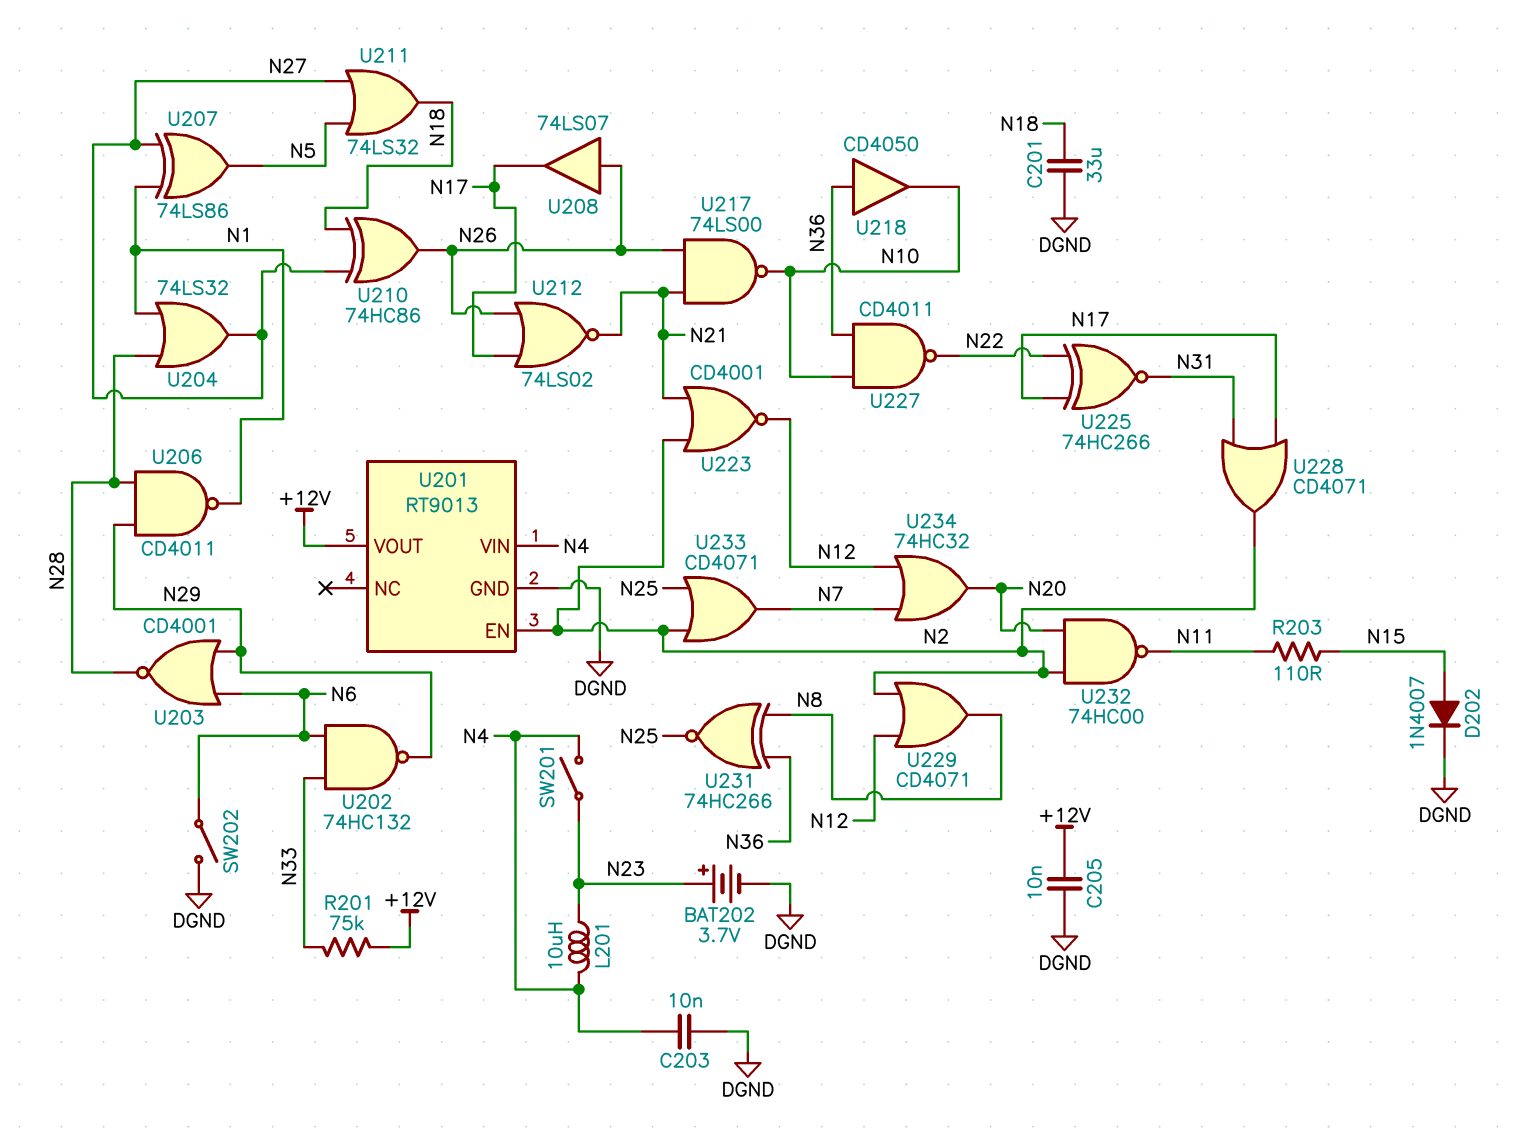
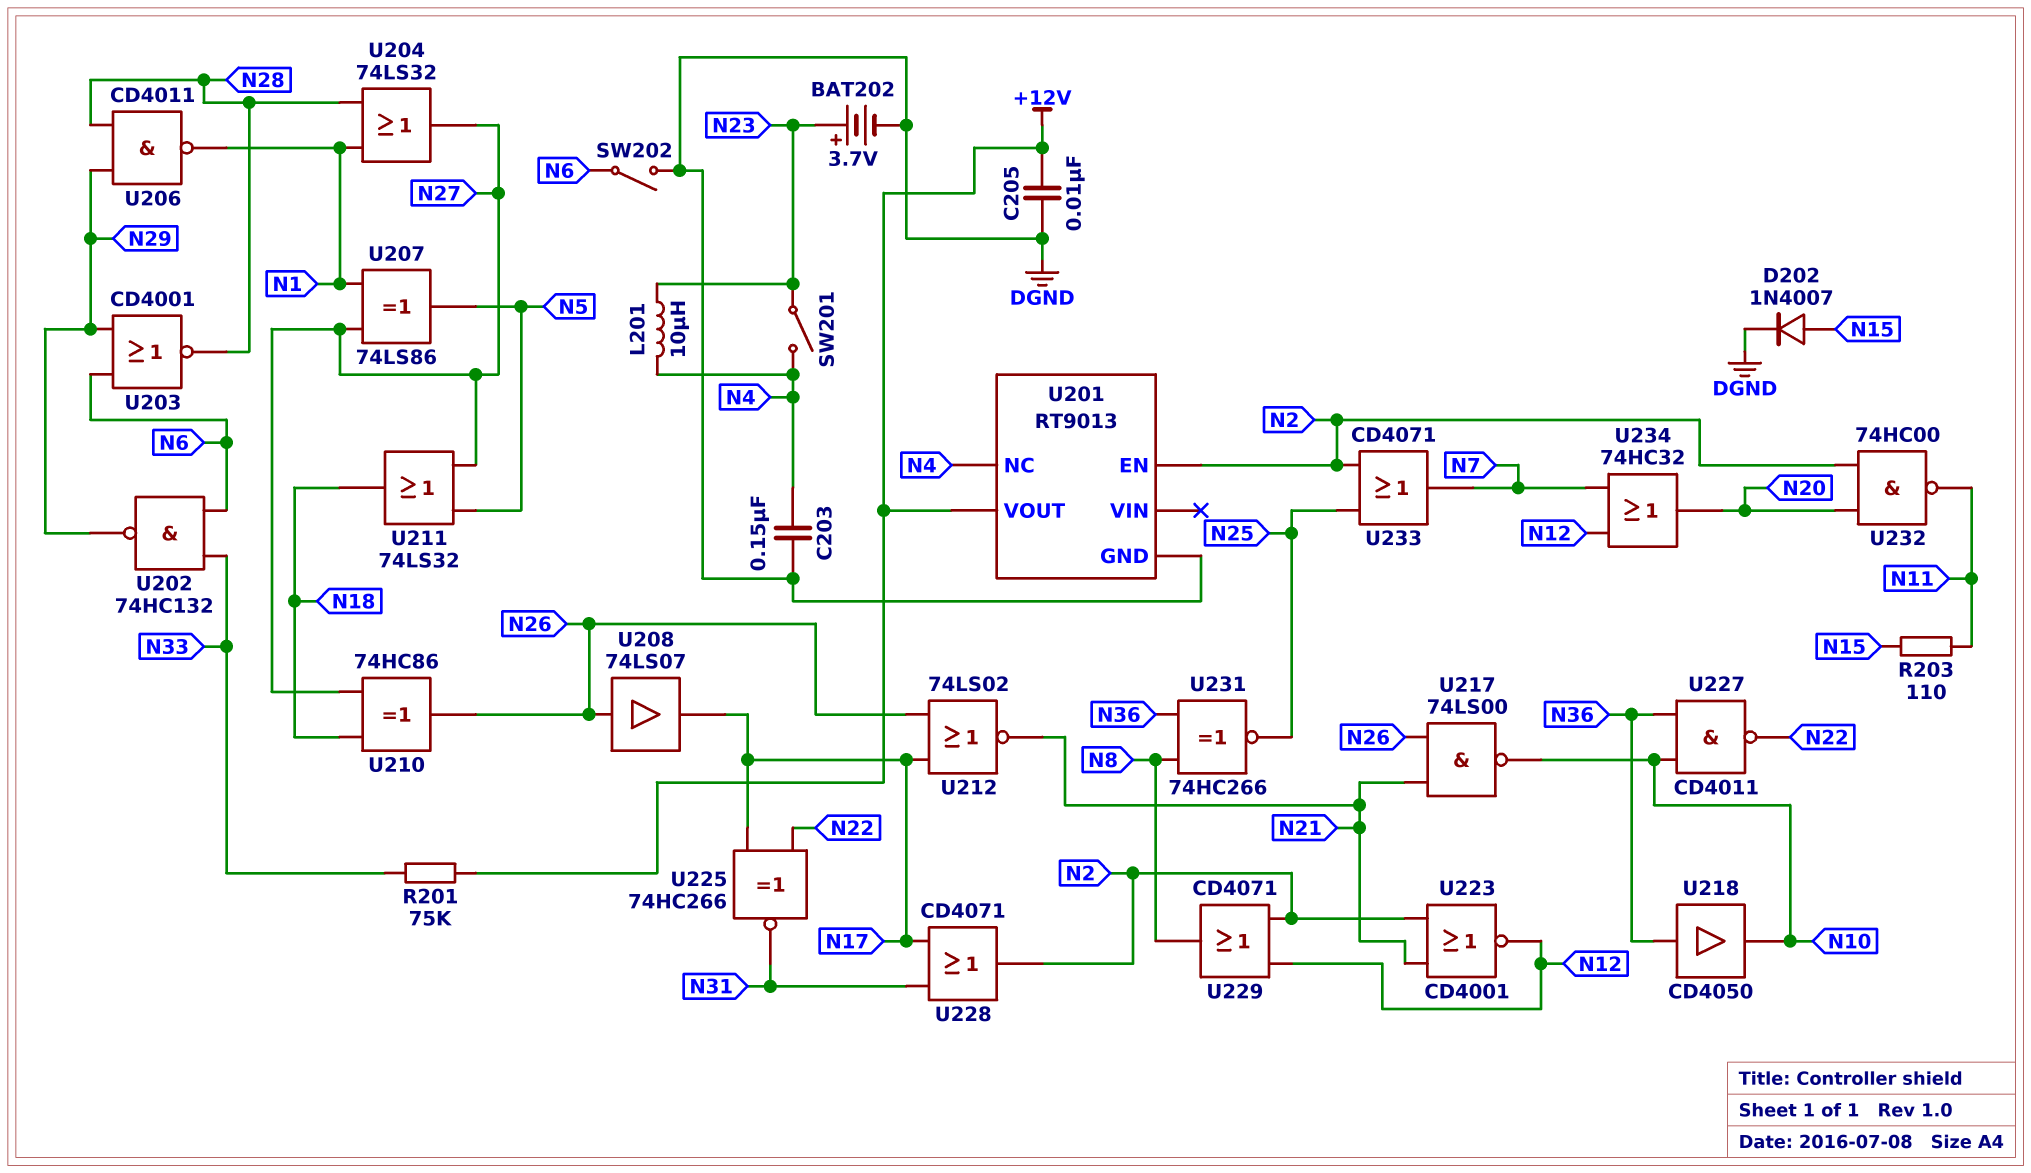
C201: 33uF (DGND, N18) -> none
C203: 10nF (DGND, N4) -> 150nF (DGND, N4)
U201 pin NC: none -> N4
U201 pin VIN: N4 -> none

